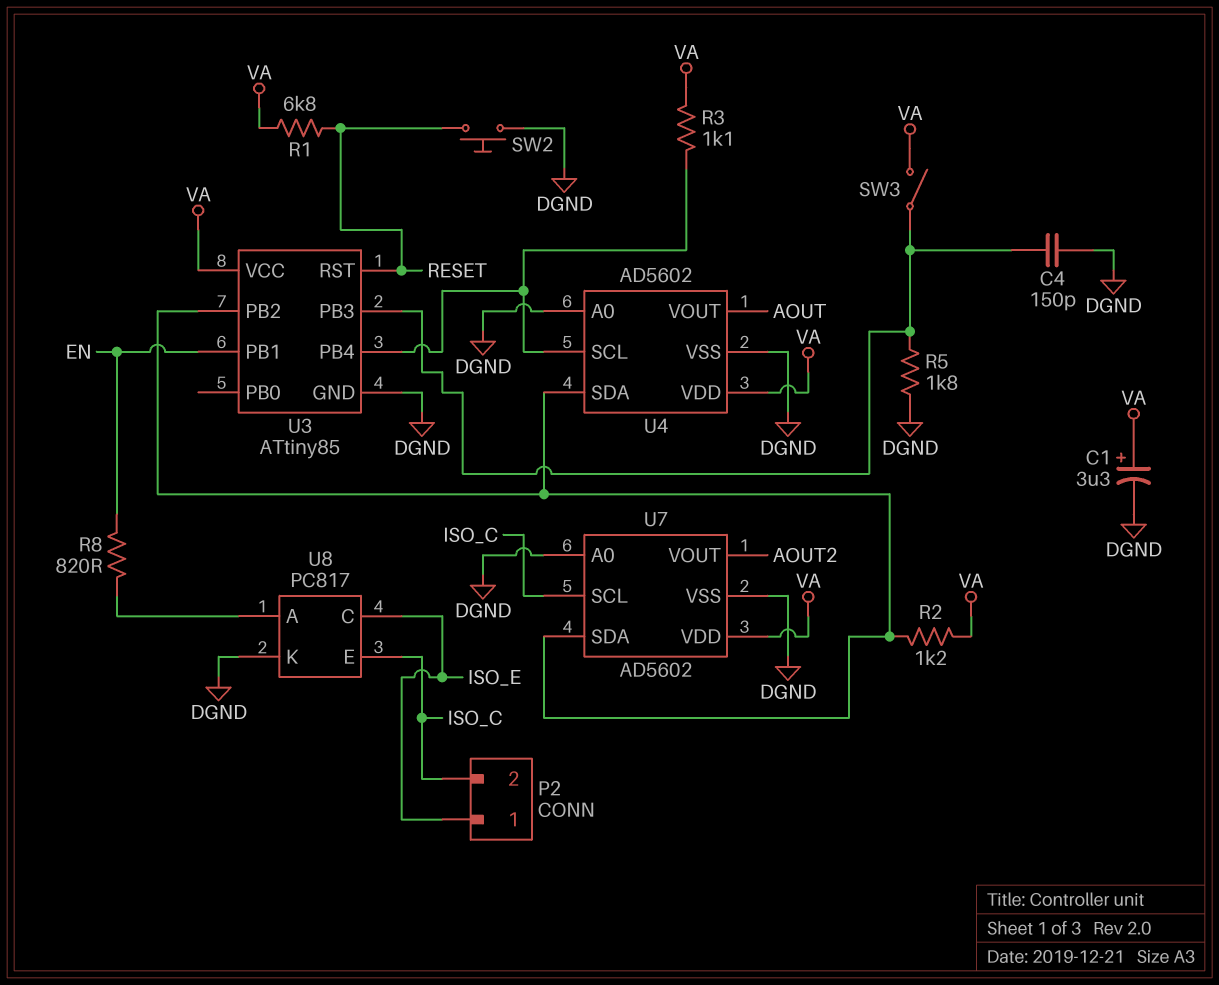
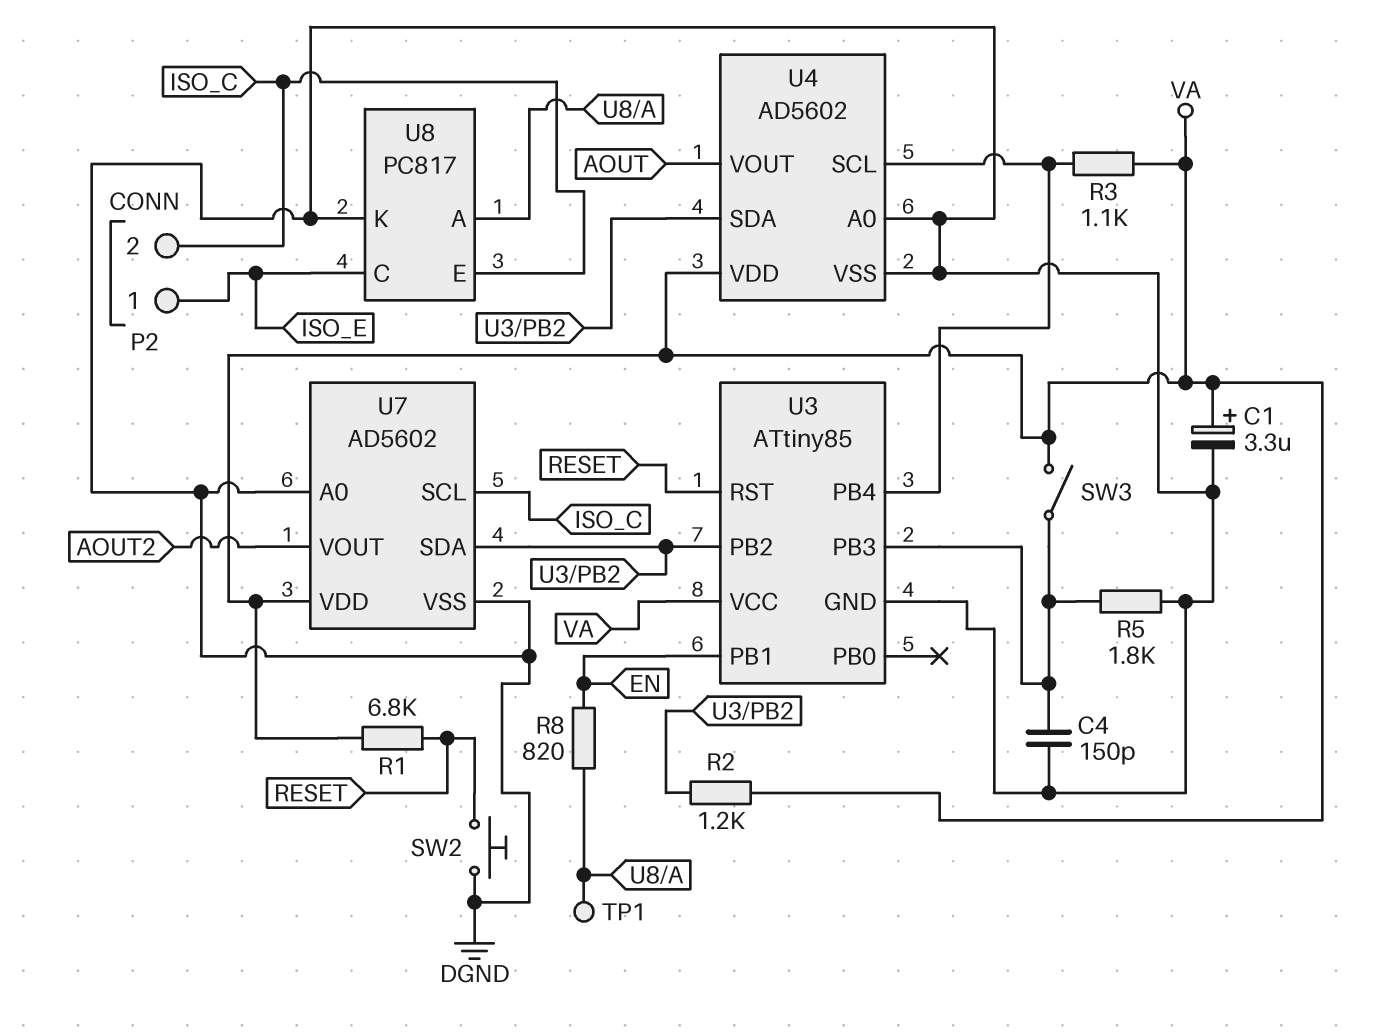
TP1: none -> test point (U8/A)

